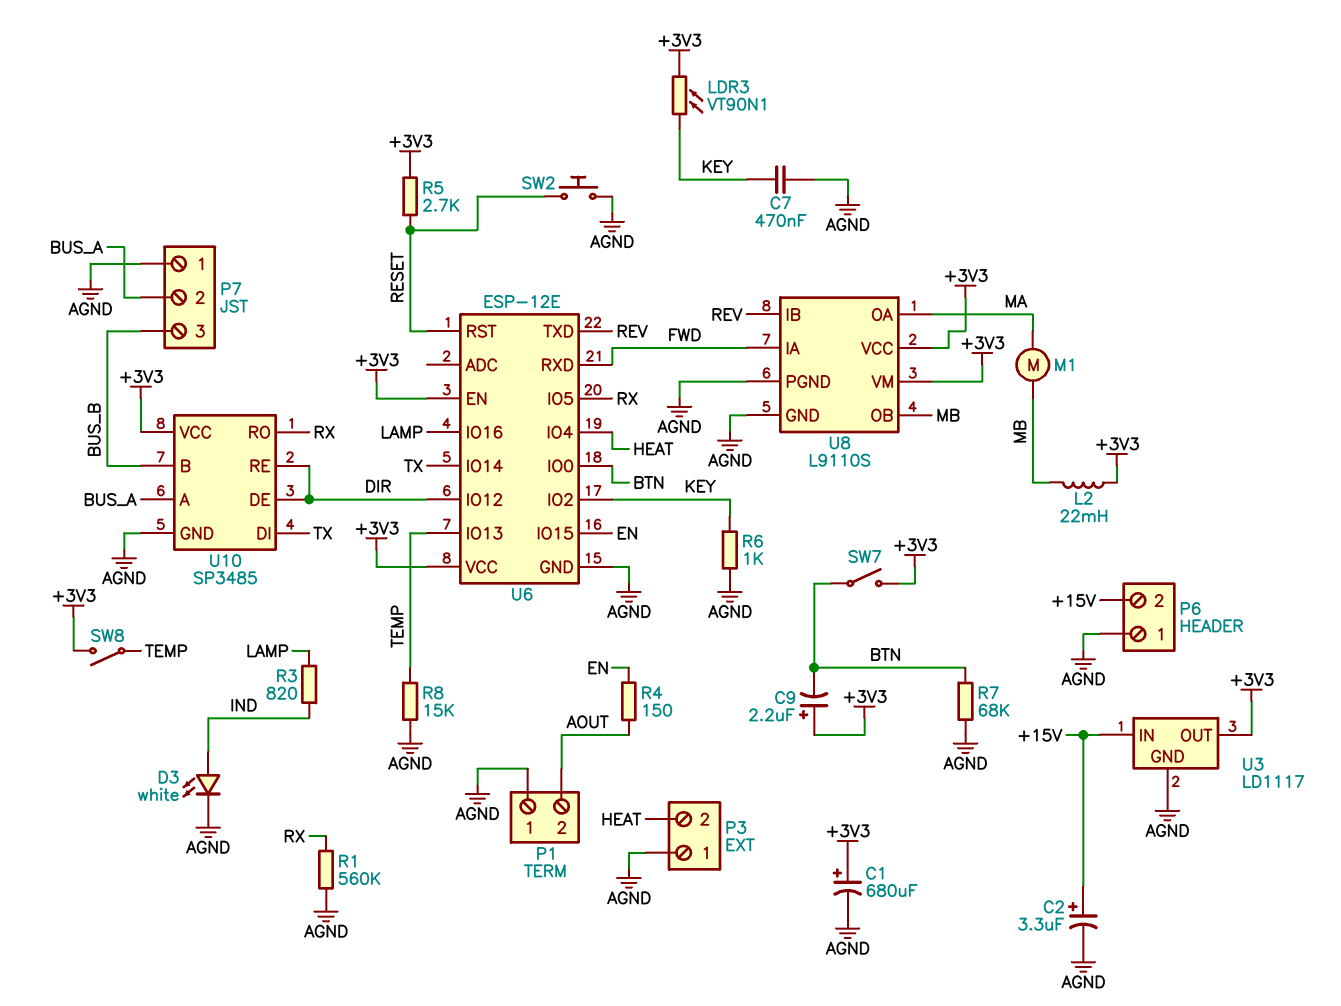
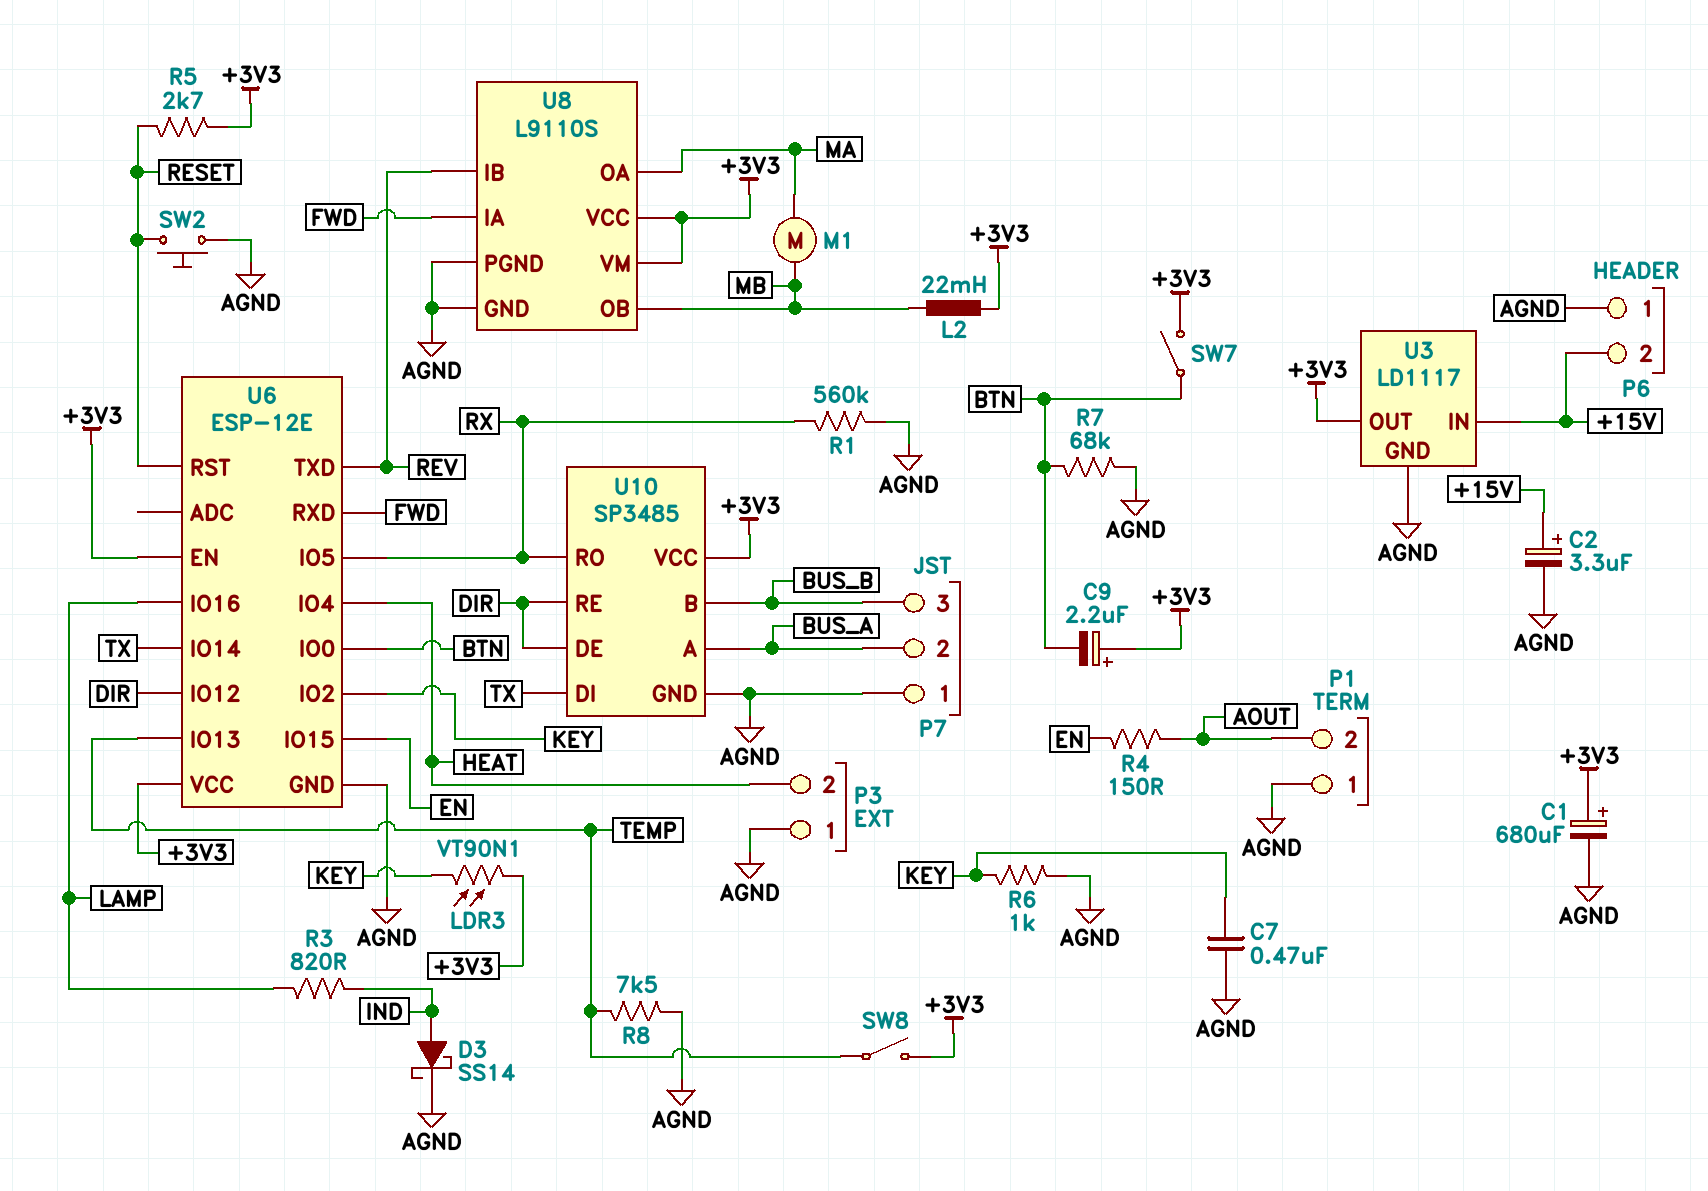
D3: LED white (A IND, K AGND) -> schottky SS14 (A IND, K AGND)
R8: 15k (AGND, TEMP) -> 7.5k (AGND, TEMP)

